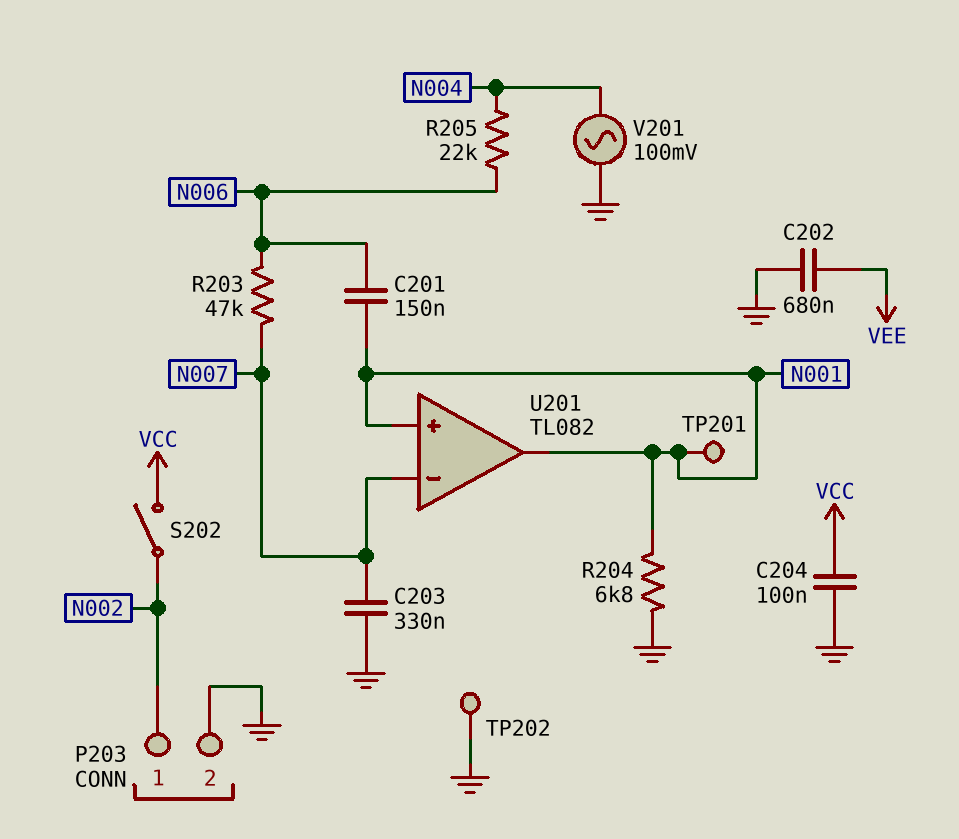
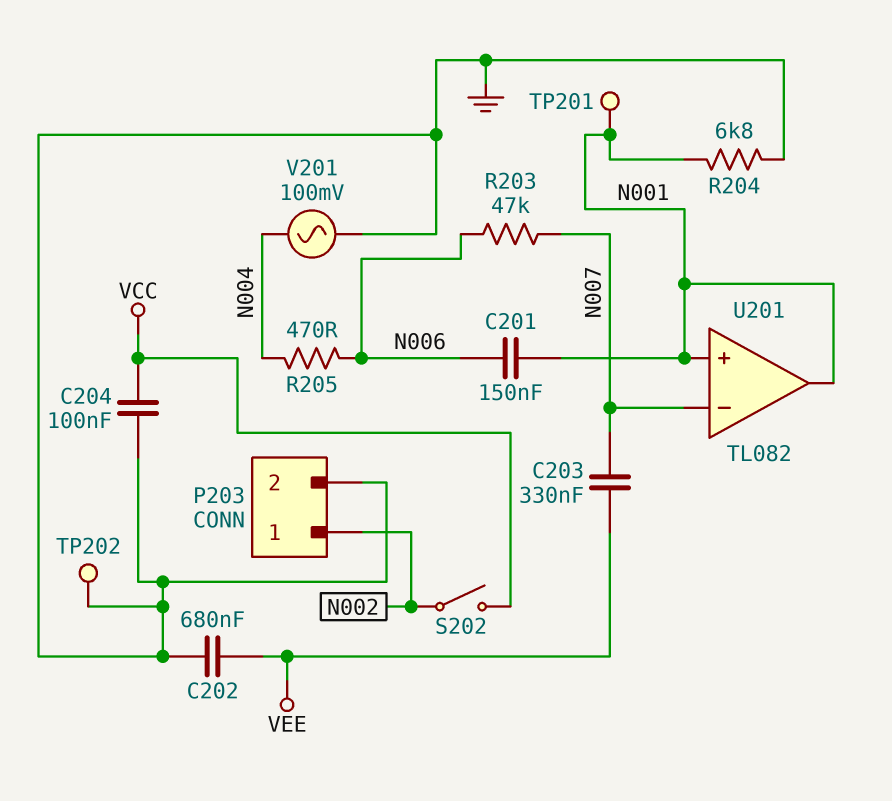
C203: 330nF (GND, N007) -> 330nF (N007, VEE)
R205: 22k (N004, N006) -> 470 (N004, N006)

